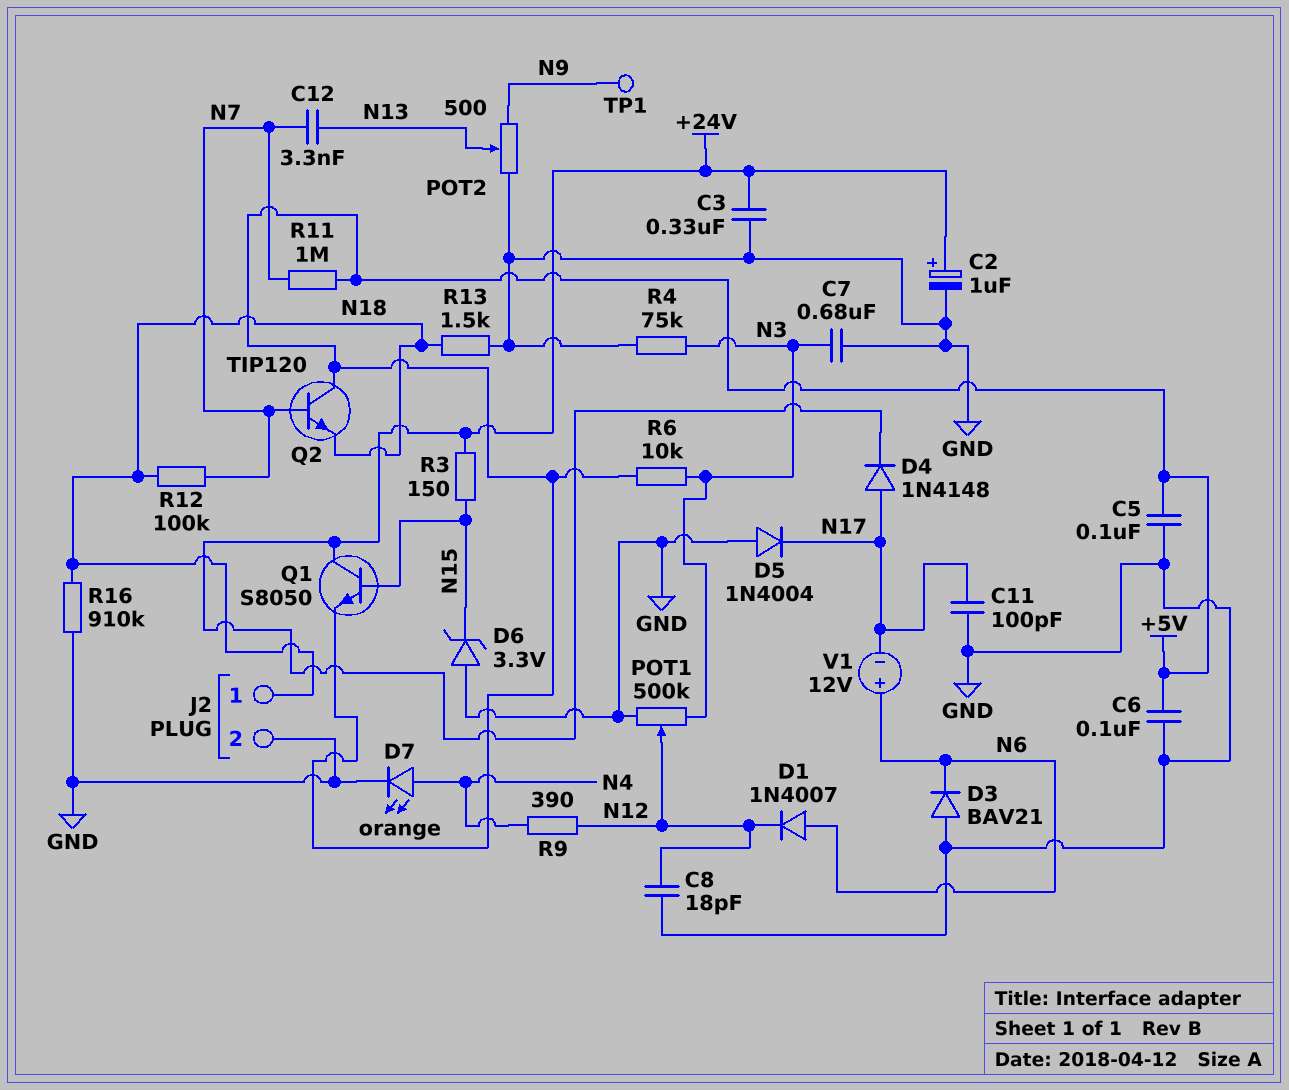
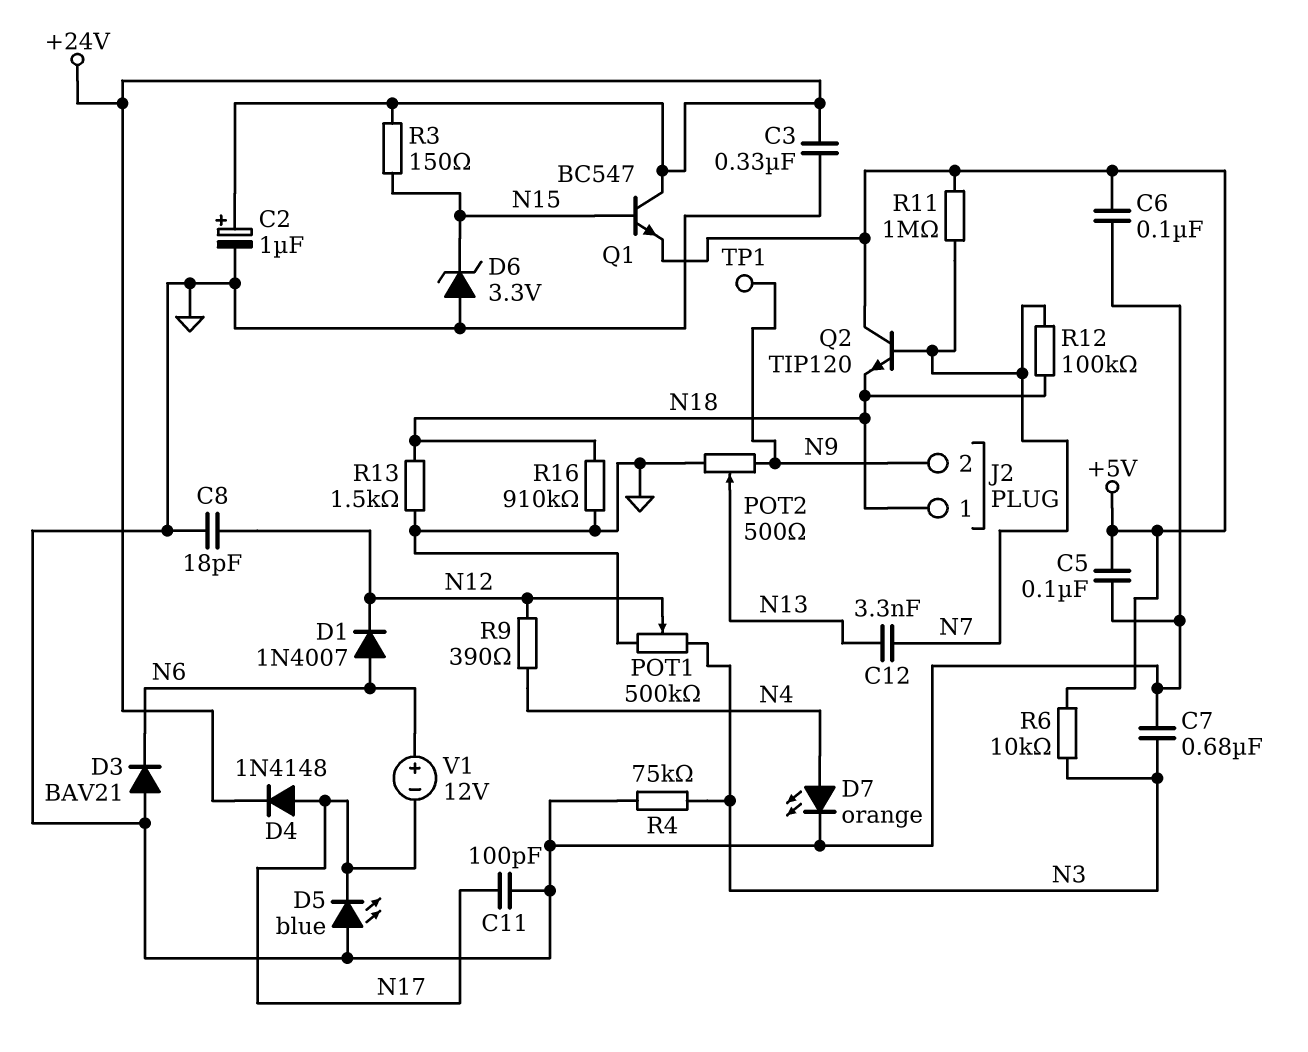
D5: diode 1N4004 (A GND, K N17) -> LED blue (A GND, K N17)
J2 pin 2: GND -> N9
Q1: NPN S8050 (B N15, C +24V, E +5V) -> NPN BC547 (B N15, C +24V, E +5V)

